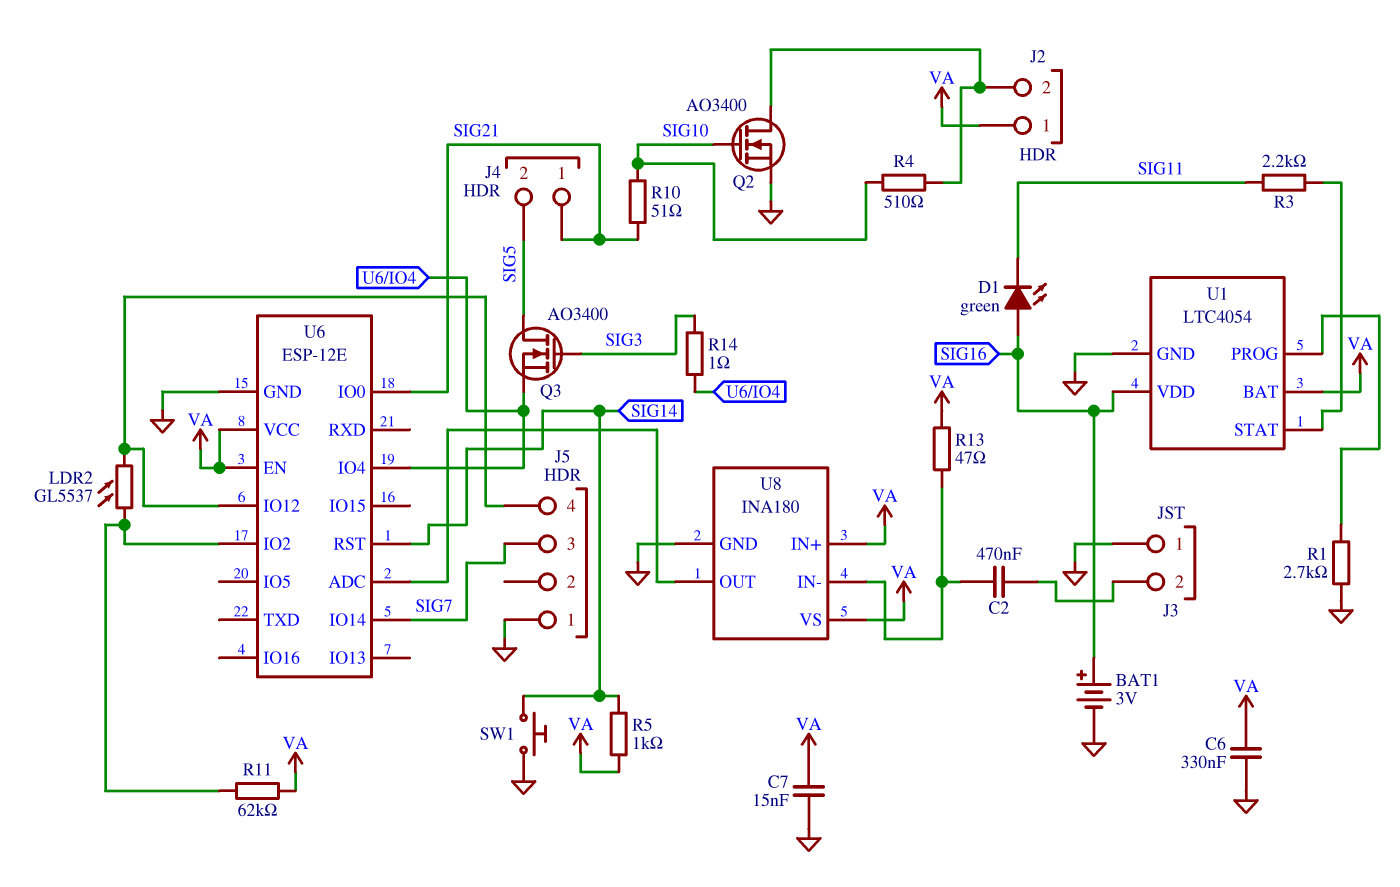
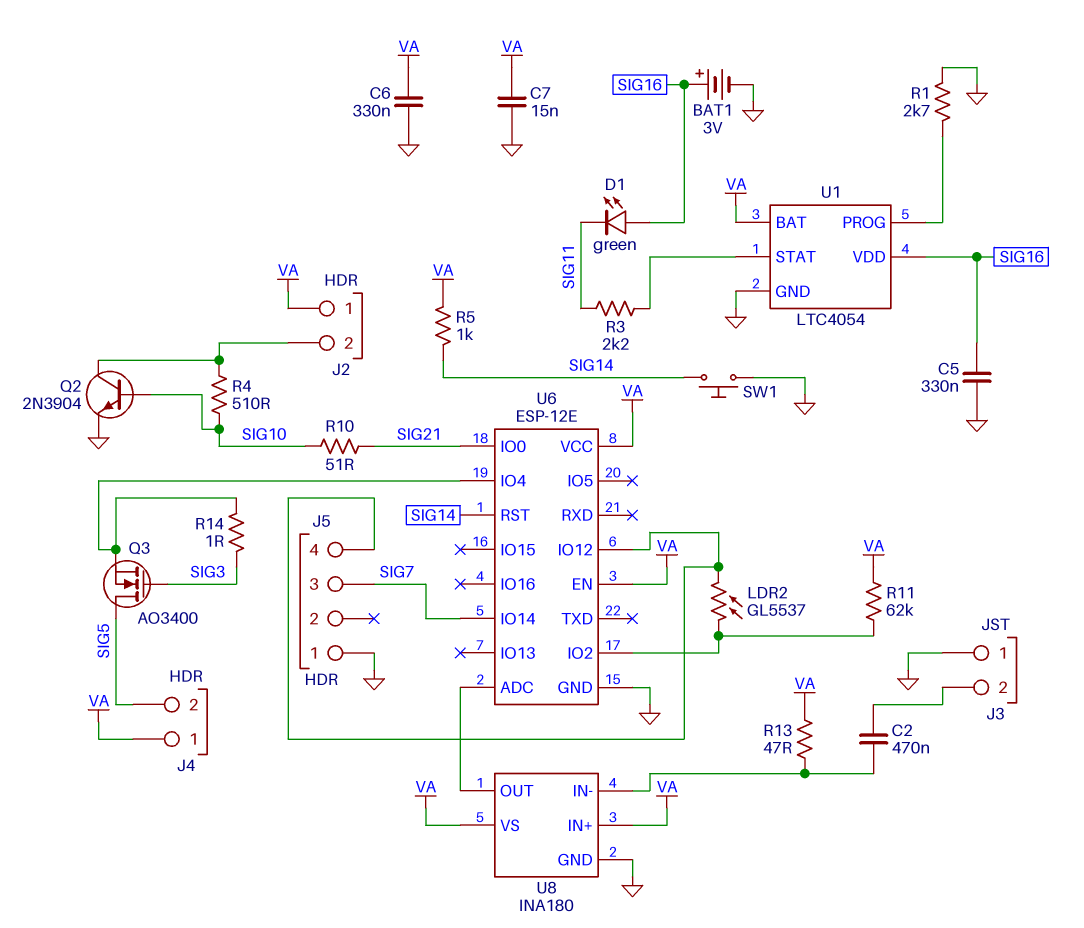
C5: none -> 330nF (GND, SIG16)
J4 pin 1: SIG21 -> VA
Q2: NMOS AO3400 (G SIG10, D J2/2, S GND) -> NPN 2N3904 (B SIG10, C J2/2, E GND)

